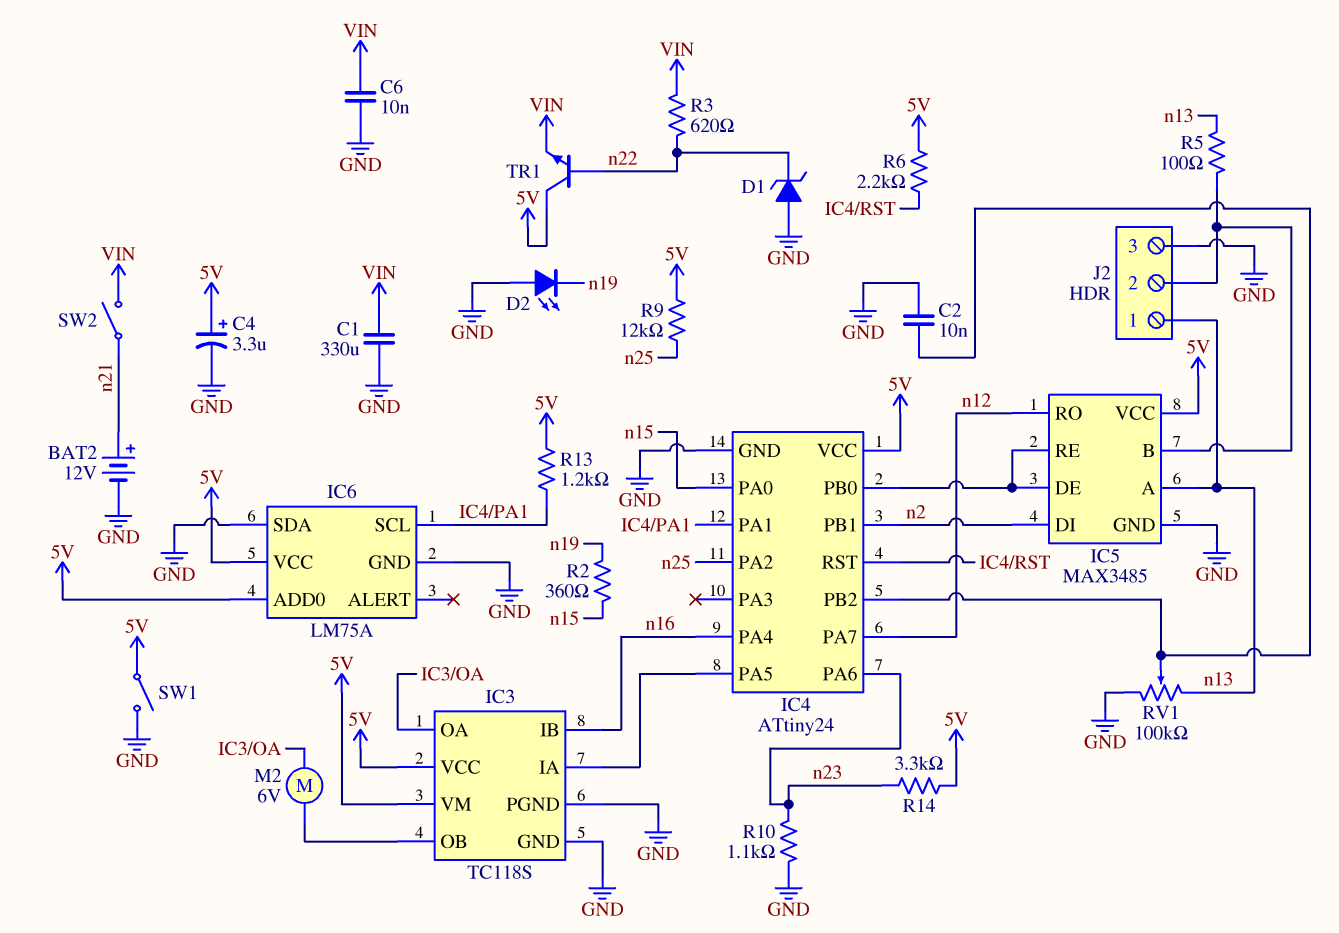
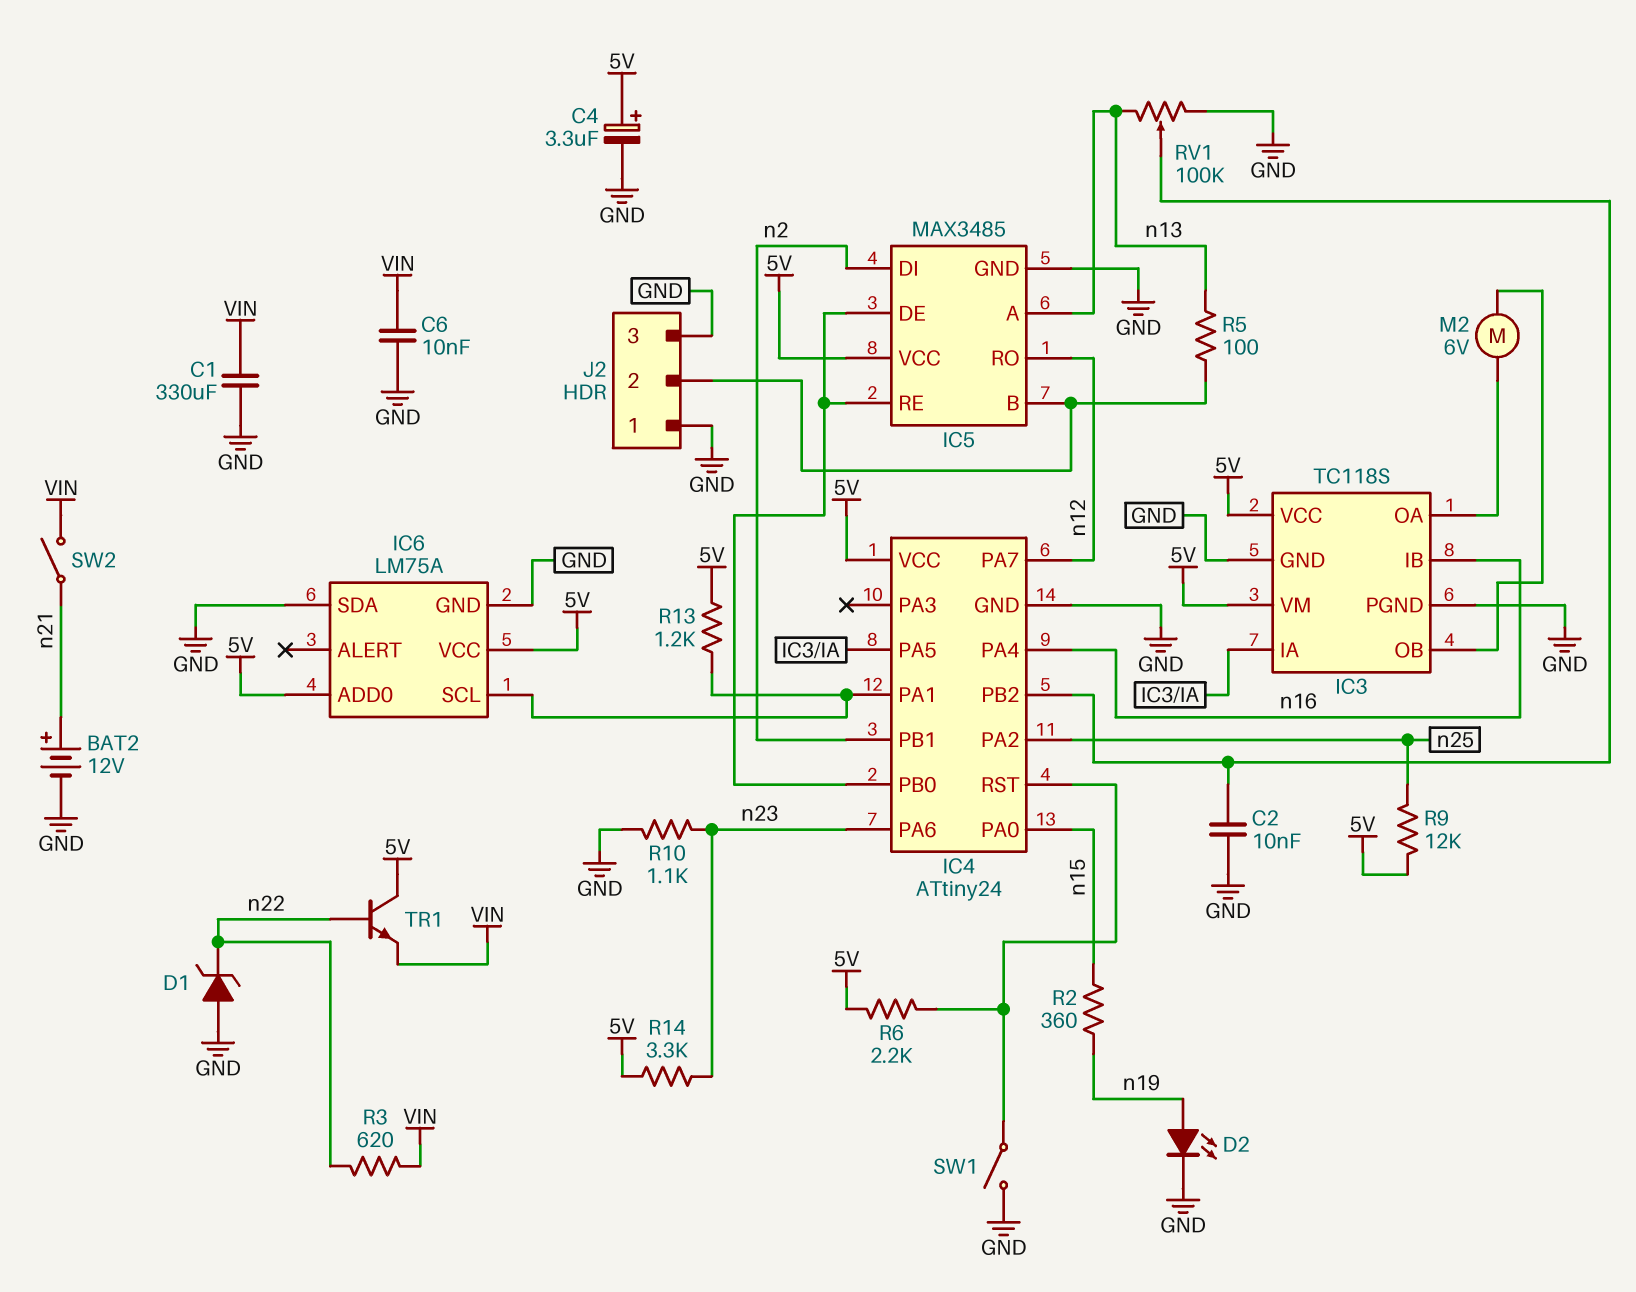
D2: LED (A GND, K n19) -> LED (A n19, K GND)
J2 pin 1: n13 -> GND
SW1: switch (5V, GND) -> switch (GND, IC4/RST)

